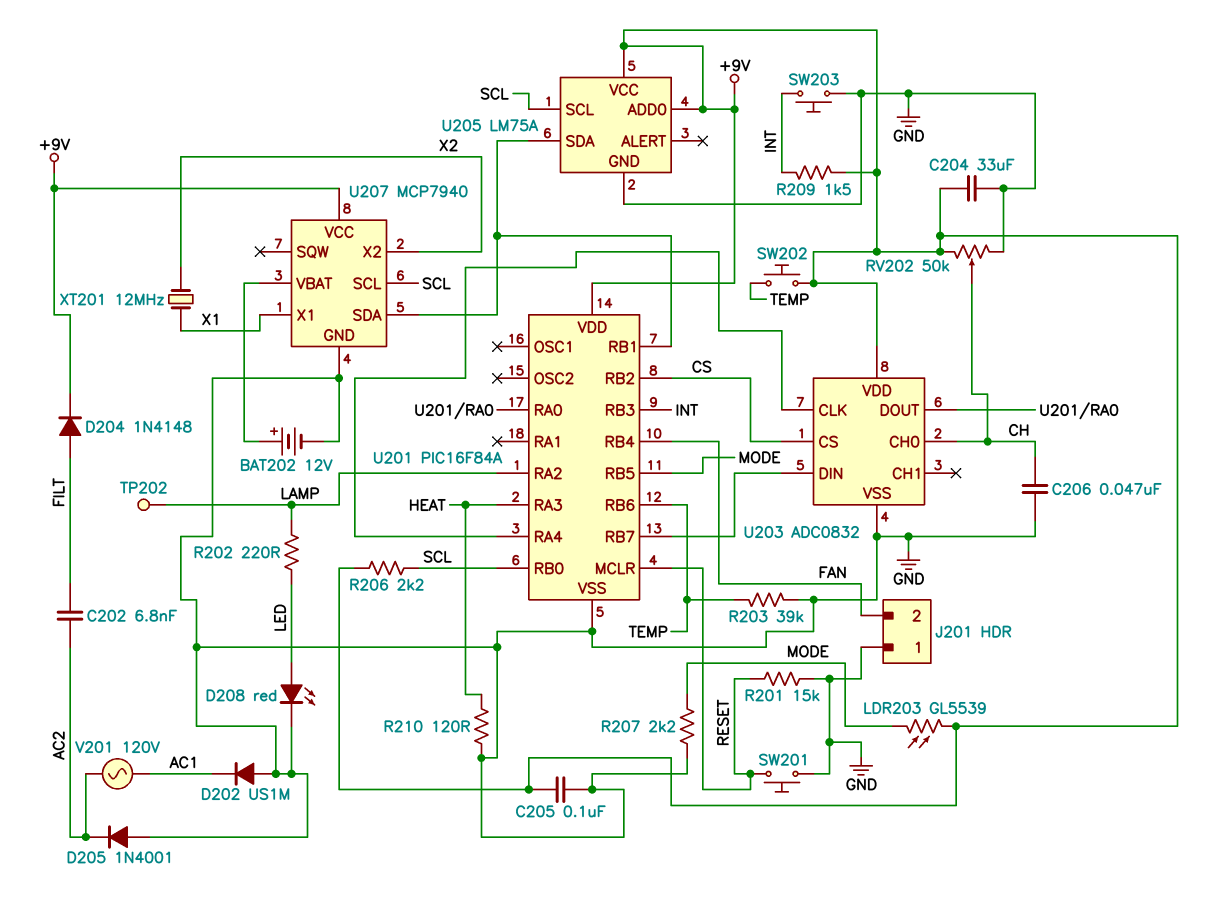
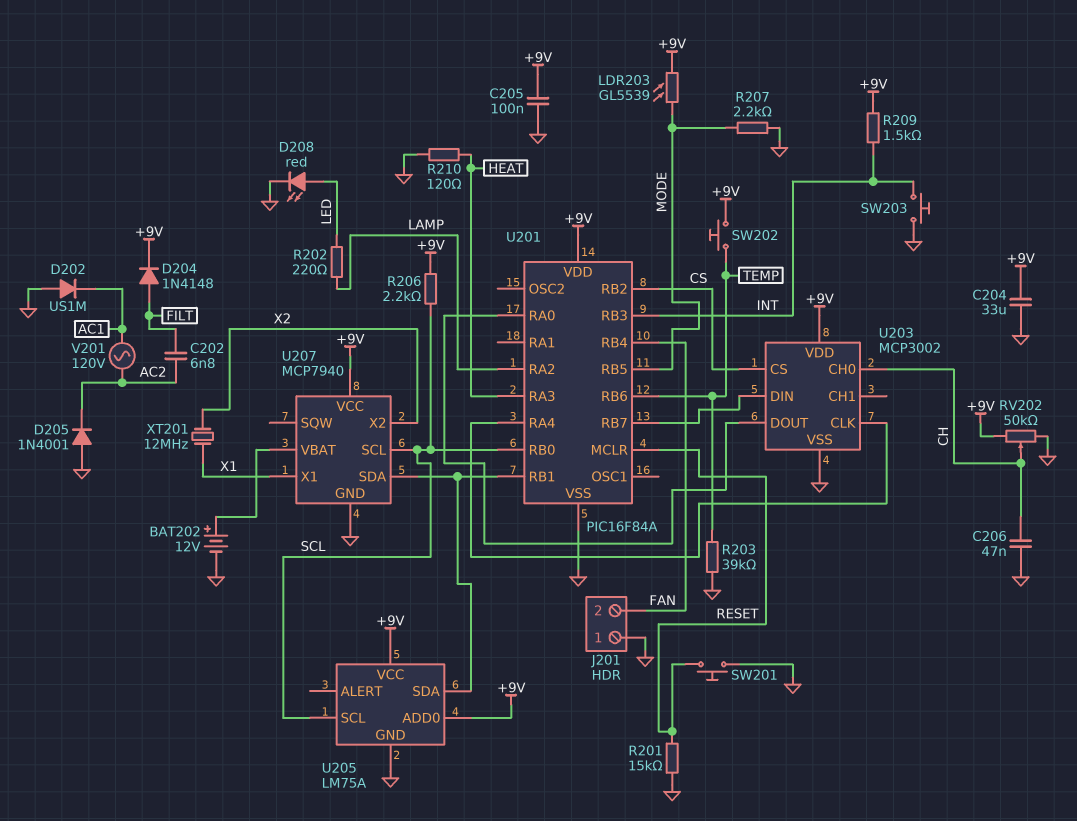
TP202: test point (LAMP) -> none
U203: ADC0832 -> MCP3002

